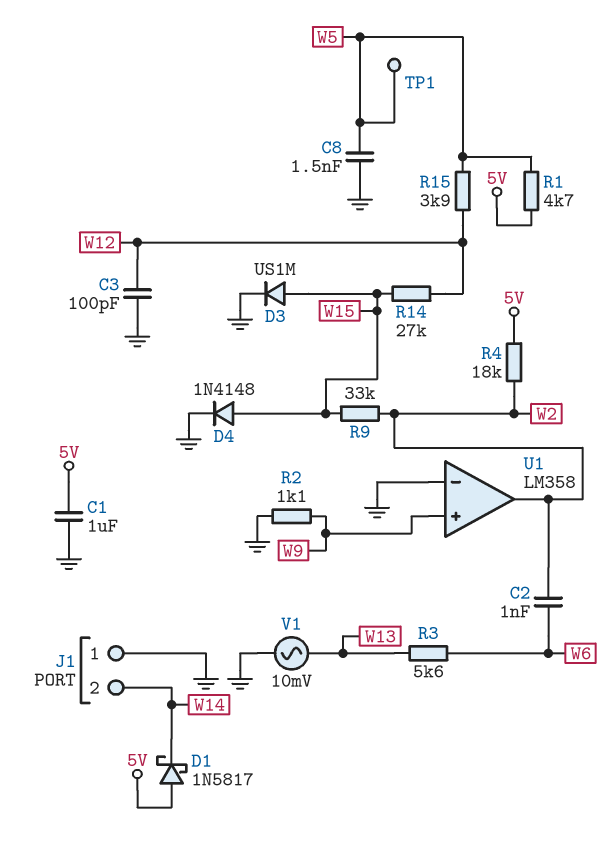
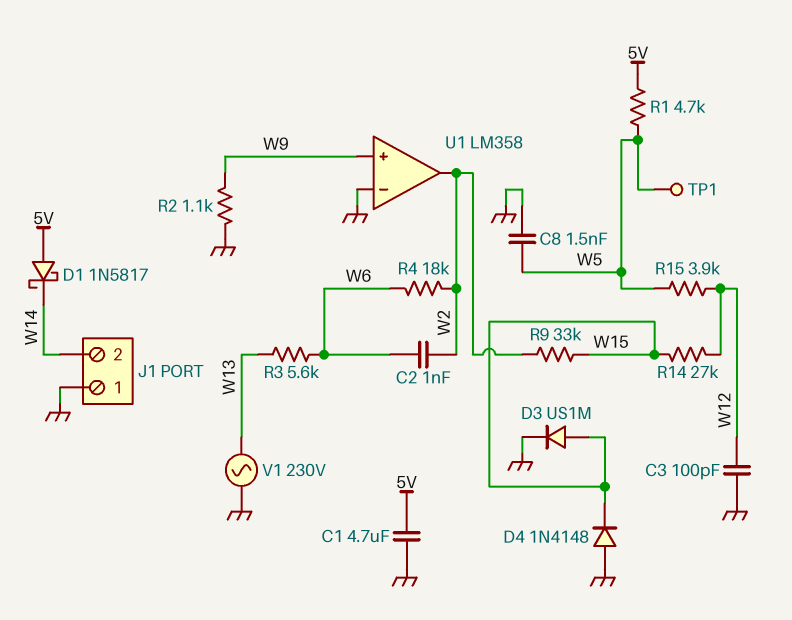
C1: 1uF (5V, GND) -> 4.7uF (5V, GND)
D4: diode 1N4148 (A W15, K GND) -> diode 1N4148 (A GND, K W15)
R4: 18k (5V, W2) -> 18k (W2, W6)
V1: AC 10mV (GND, W13) -> AC 230V (GND, W13)

